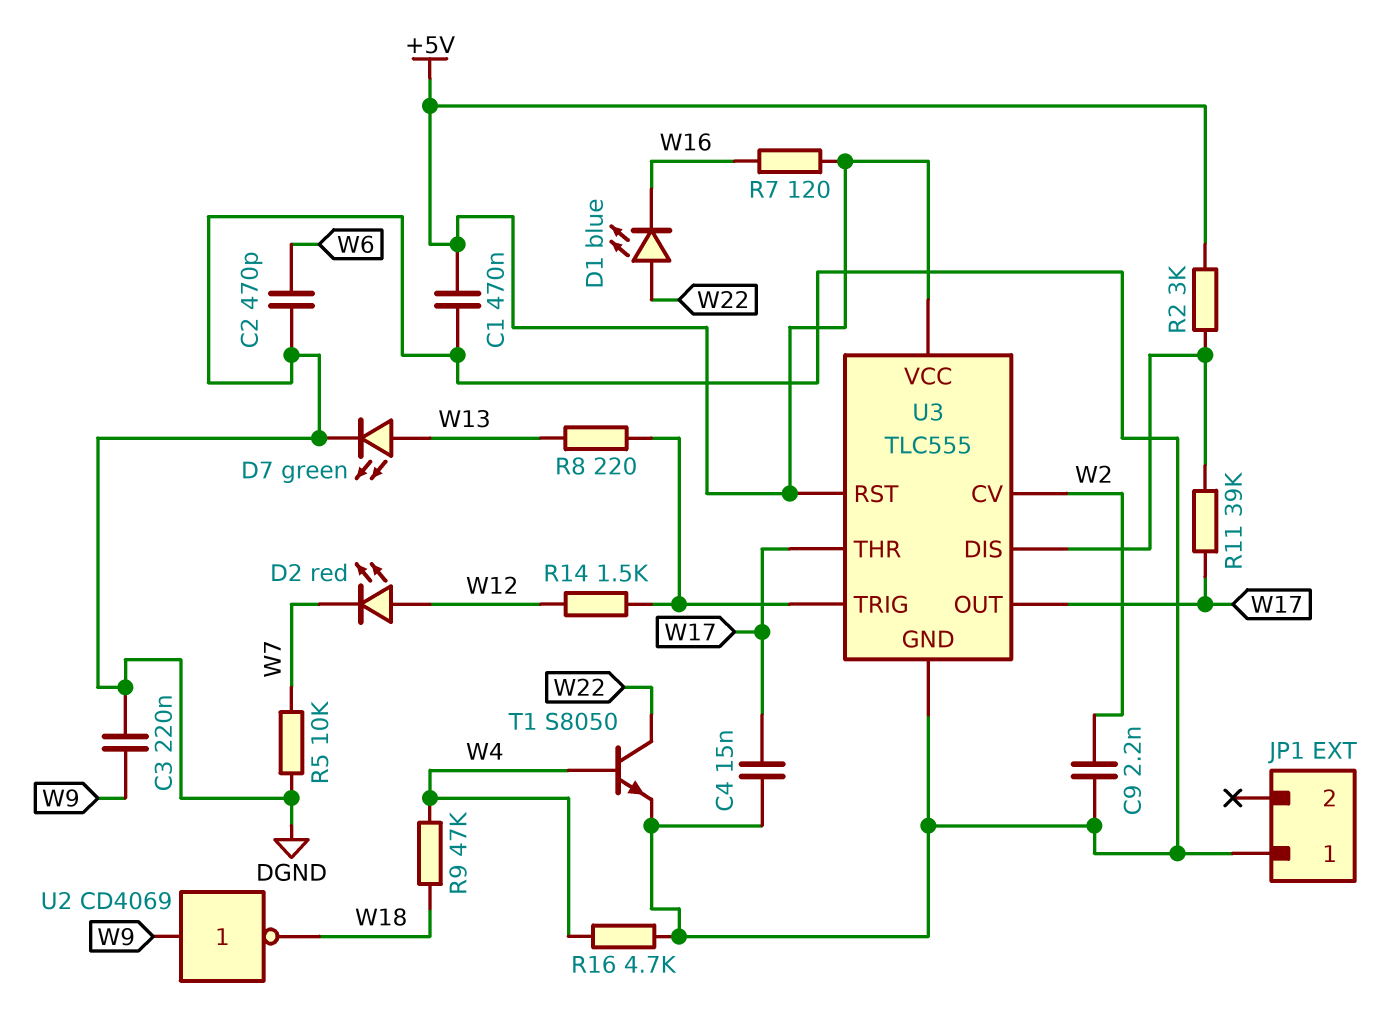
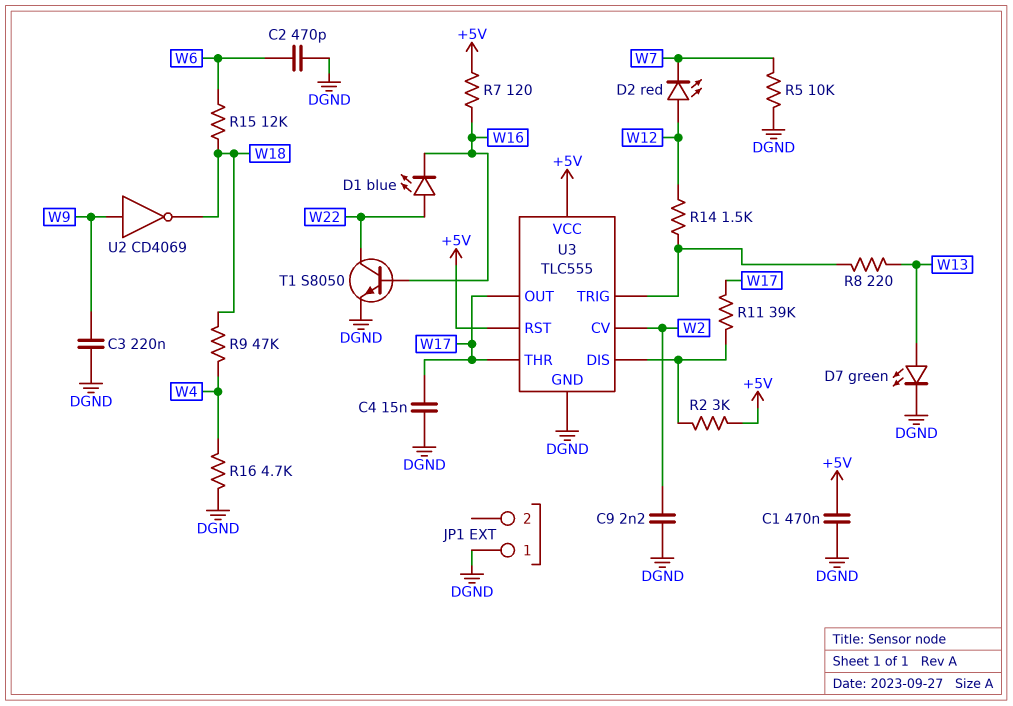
R15: none -> 12k (W6, W18)
T1: NPN S8050 (B W4, C W22, E DGND) -> NPN S8050 (B W16, C W22, E DGND)

